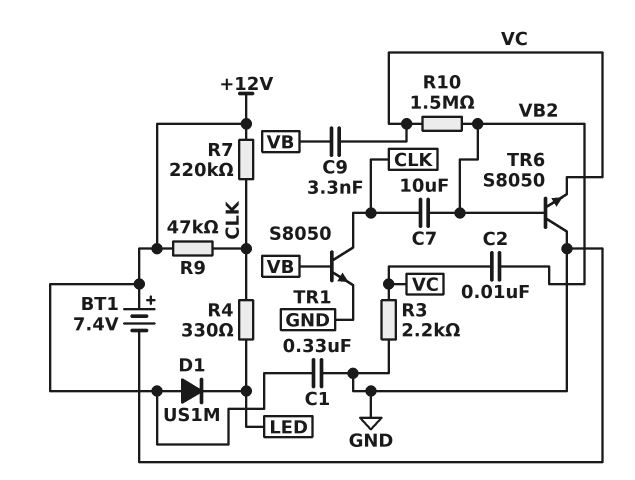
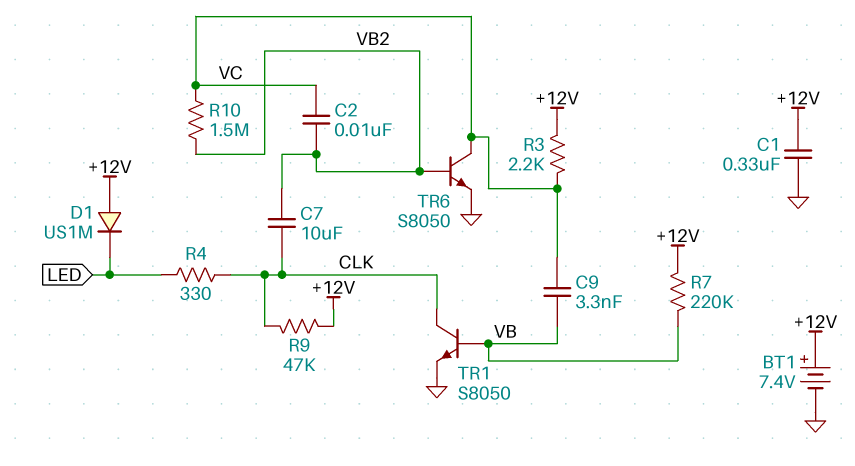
R3: 2.2k (GND, VC) -> 2.2k (+12V, VC)
R7: 220k (+12V, CLK) -> 220k (+12V, VB)
TR6: NPN S8050 (B VB2, C GND, E VC) -> NPN S8050 (B VB2, C VC, E GND)

